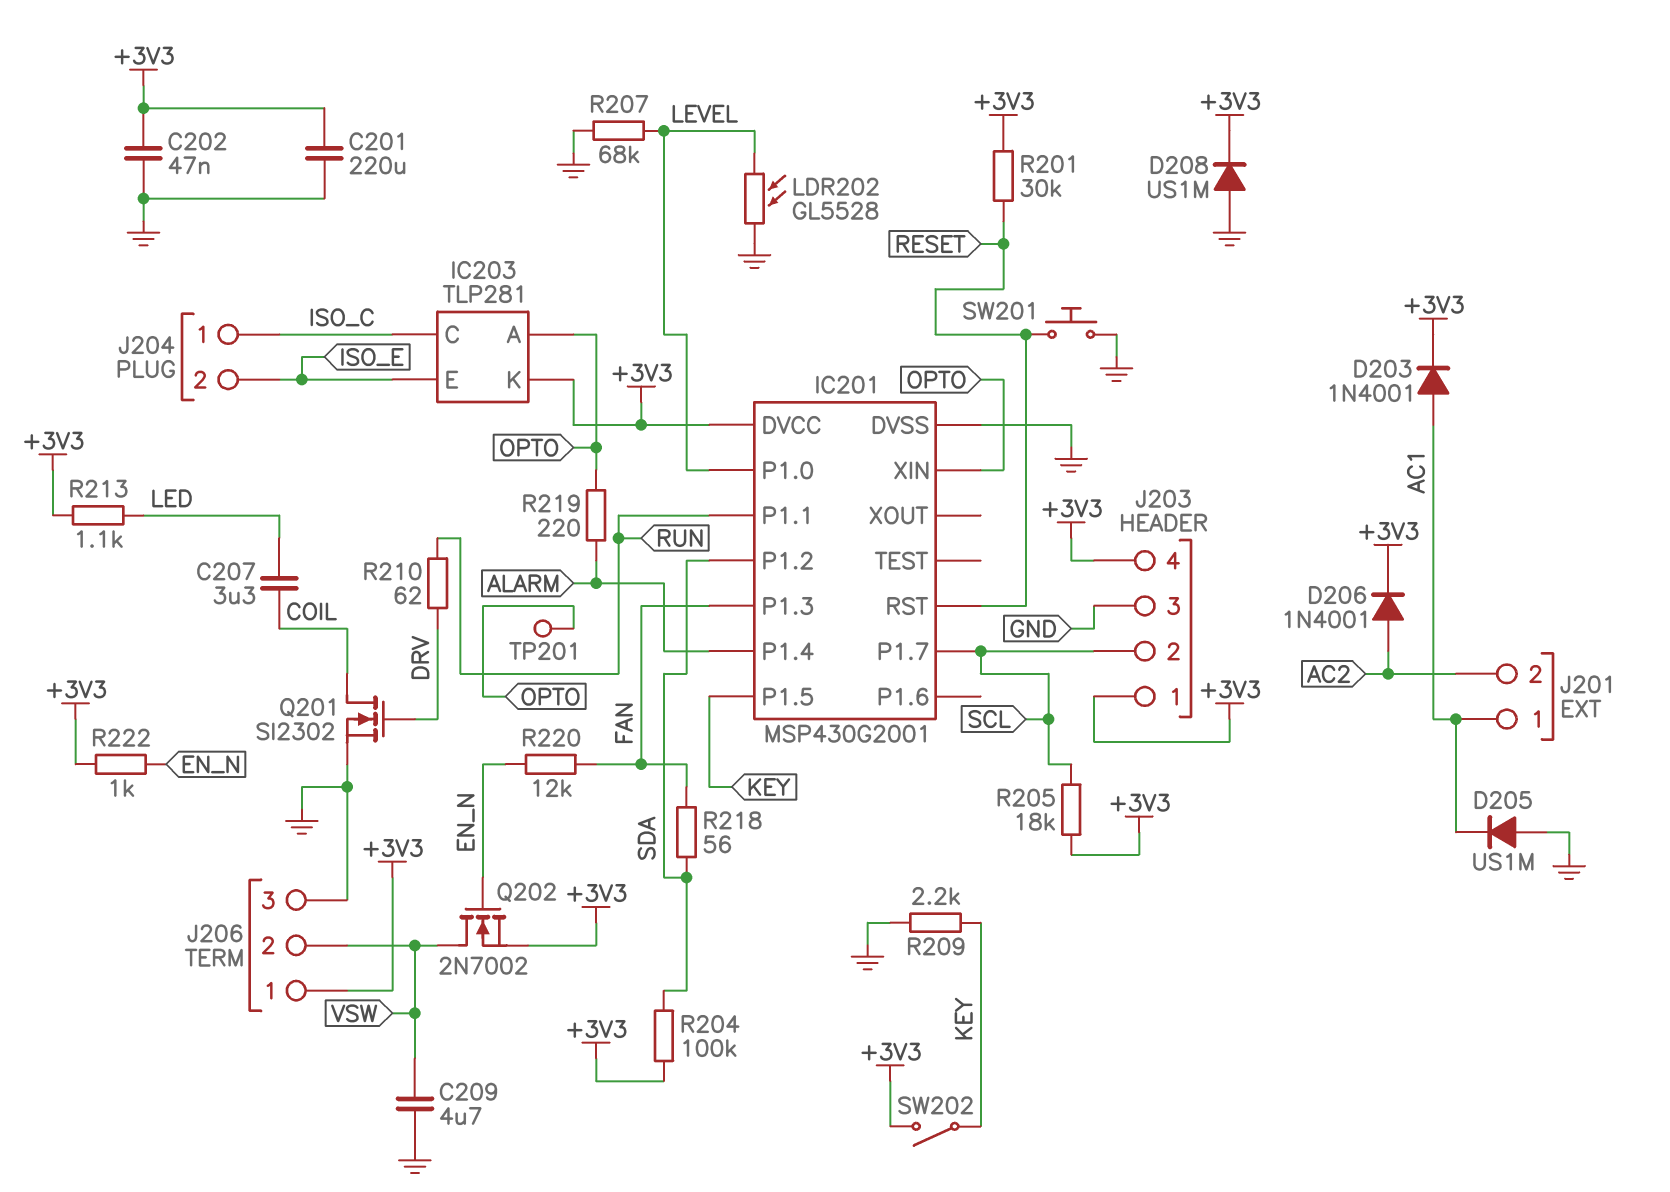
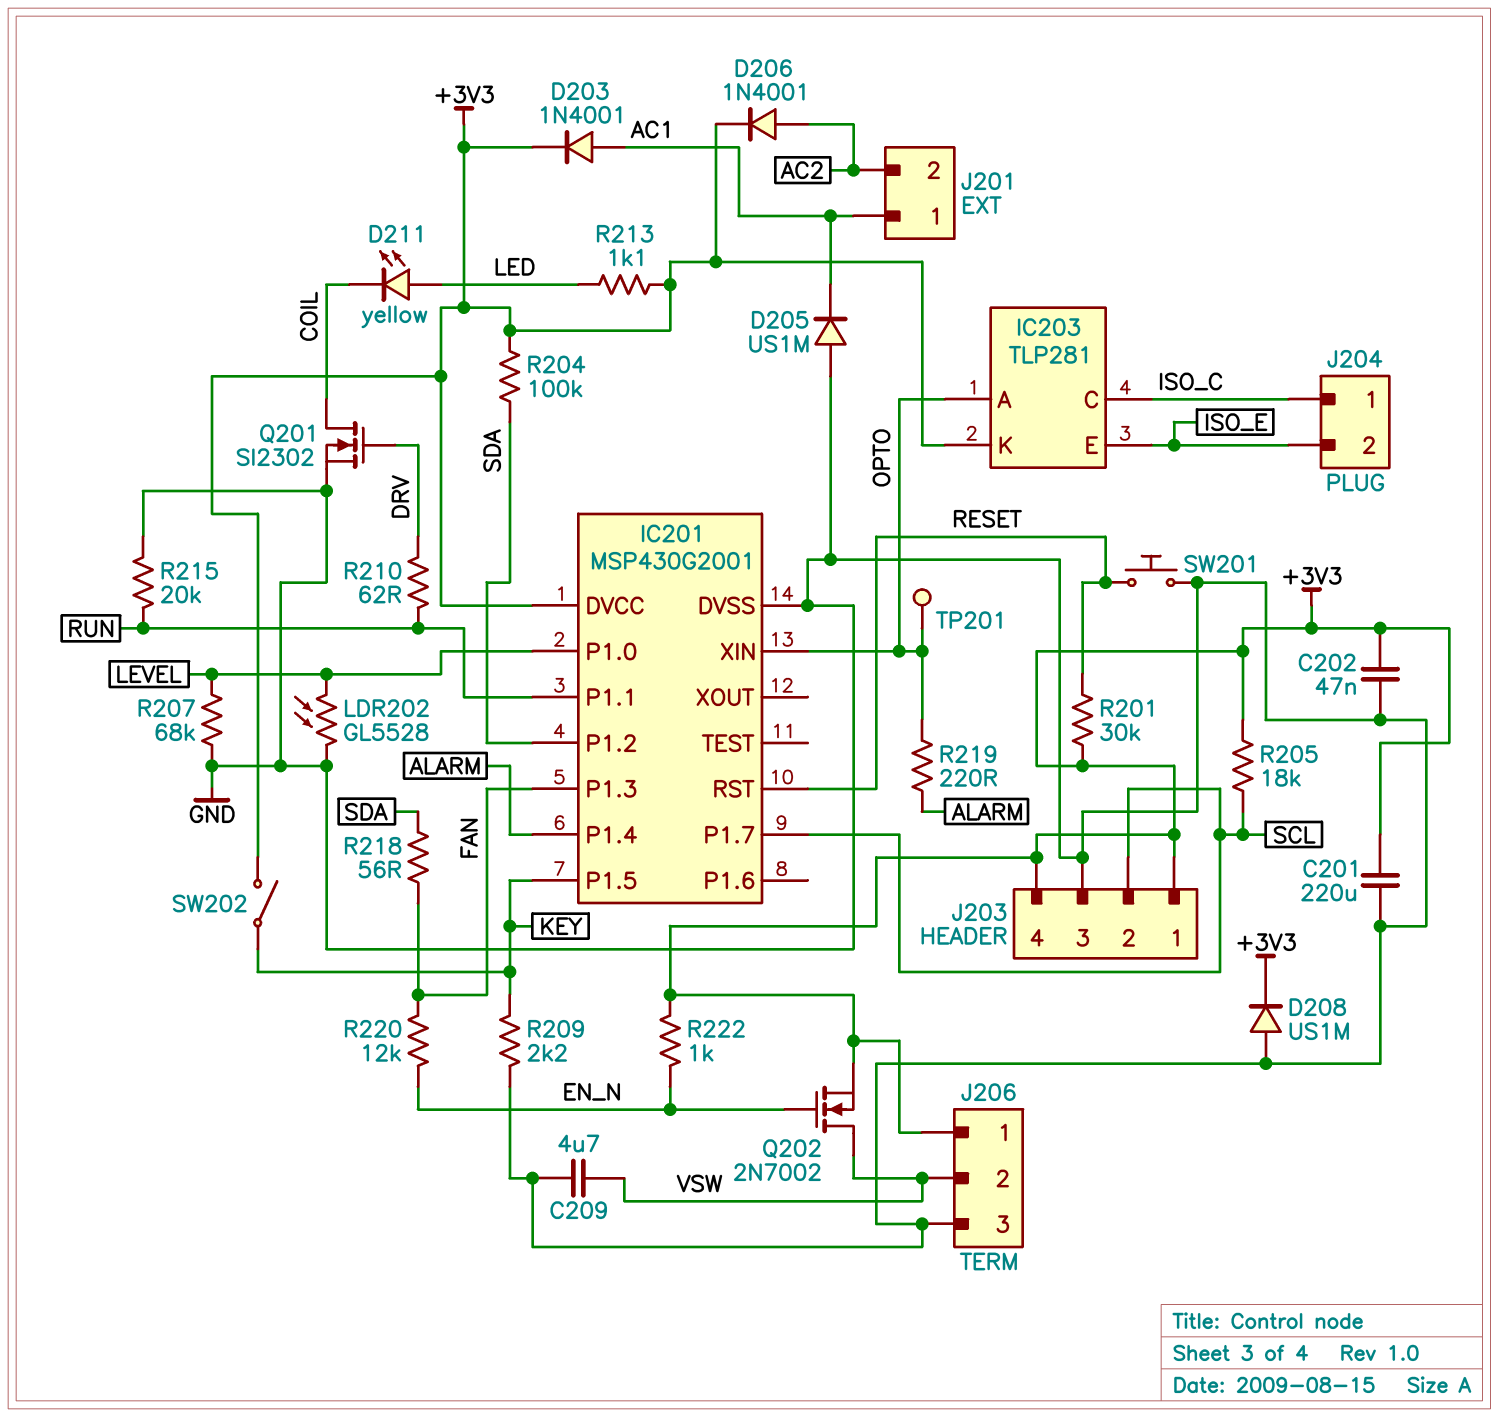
C207: 3.3uF (COIL, LED) -> none
D211: none -> LED yellow (A LED, K COIL)
R215: none -> 20k (GND, RUN)

